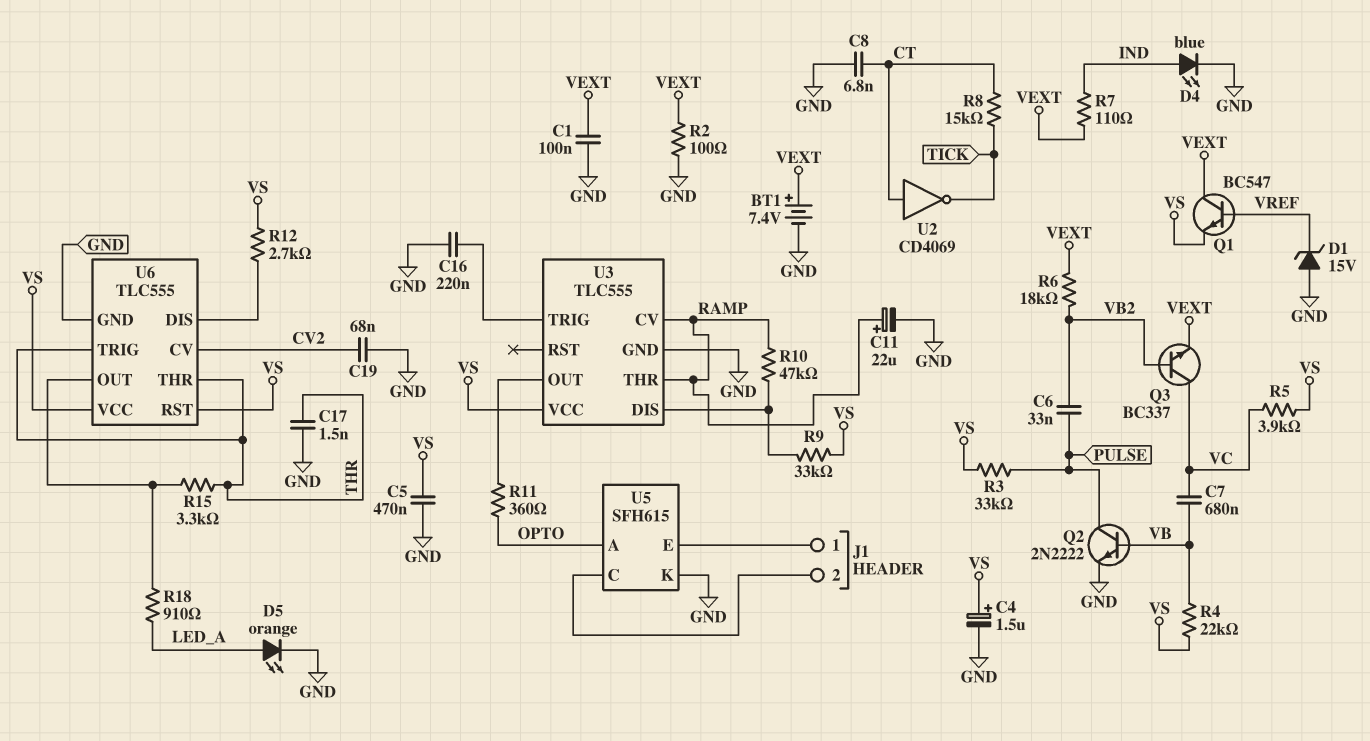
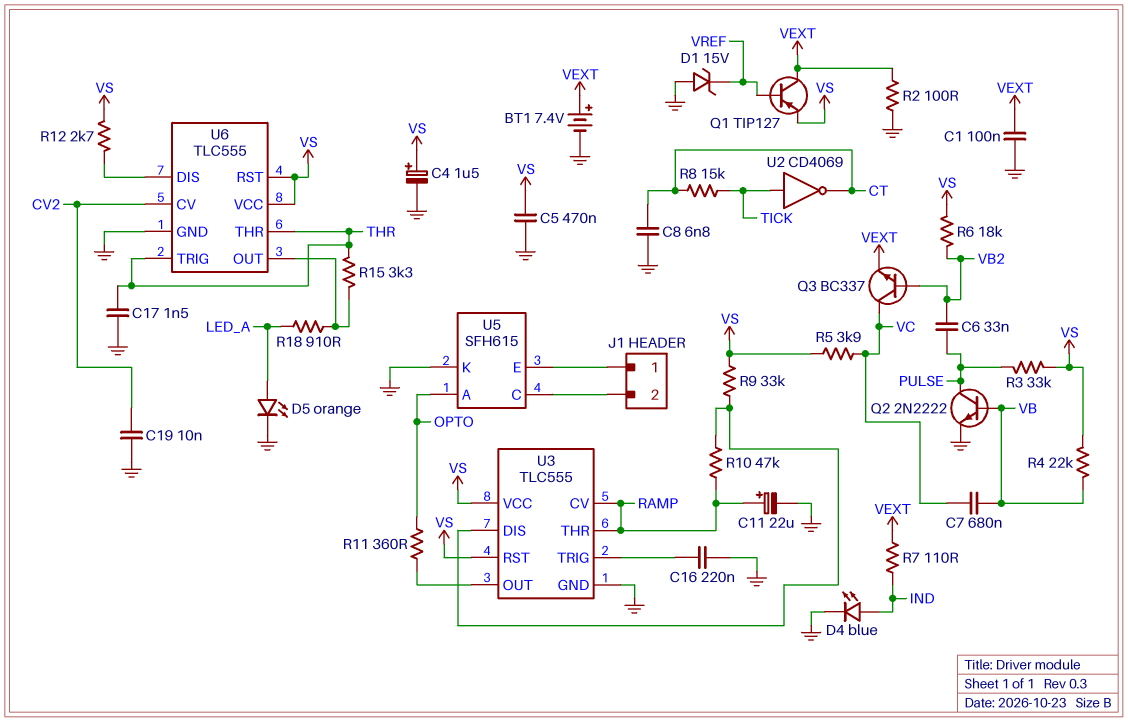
C19: 68nF (CV2, GND) -> 10nF (CV2, GND)
Q1: NPN BC547 (B VREF, C VEXT, E VS) -> PNP TIP127 (B VREF, C VEXT, E VS)
R6: 18k (VB2, VEXT) -> 18k (VB2, VS)
U2: NOT CD4069 (in CT, out TICK) -> NOT CD4069 (in TICK, out CT)
U3 pin RST: none -> VS

